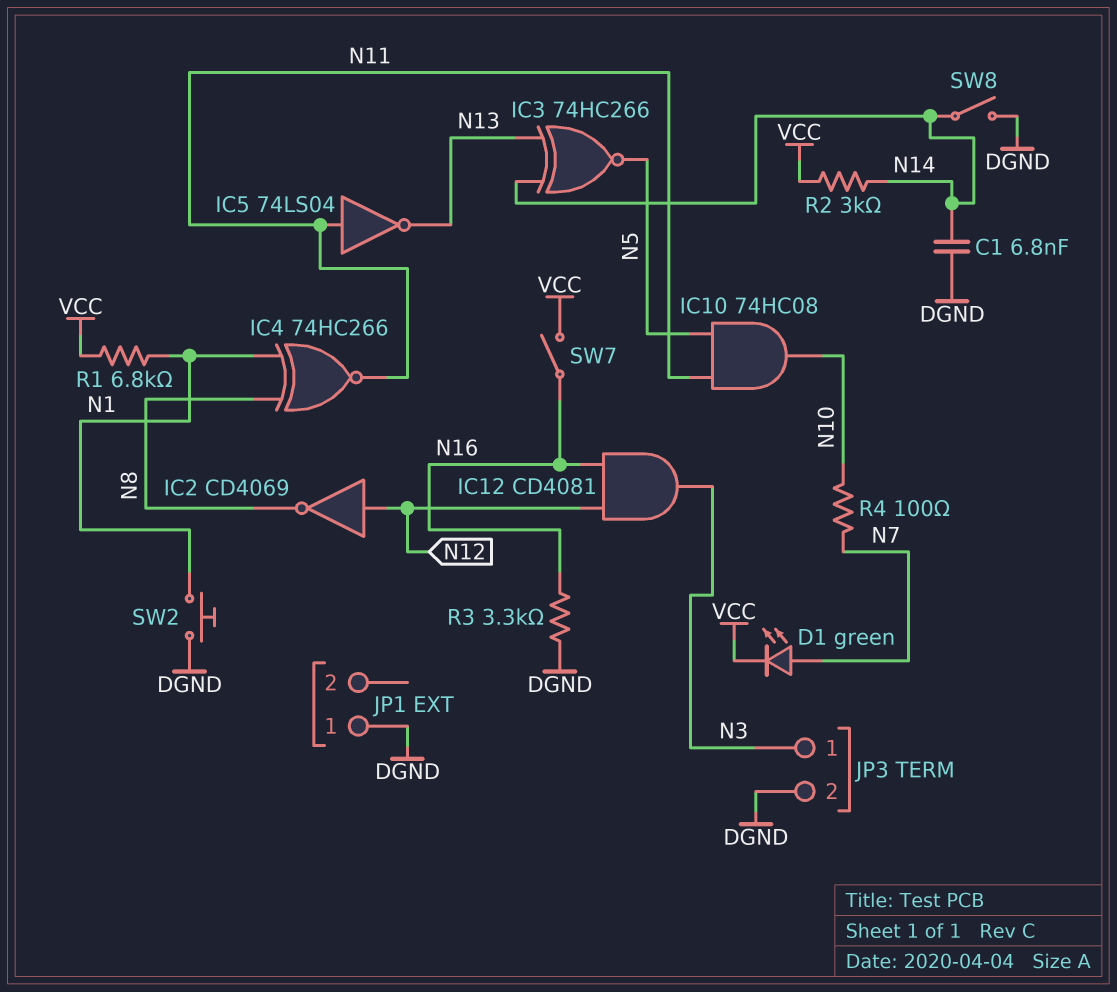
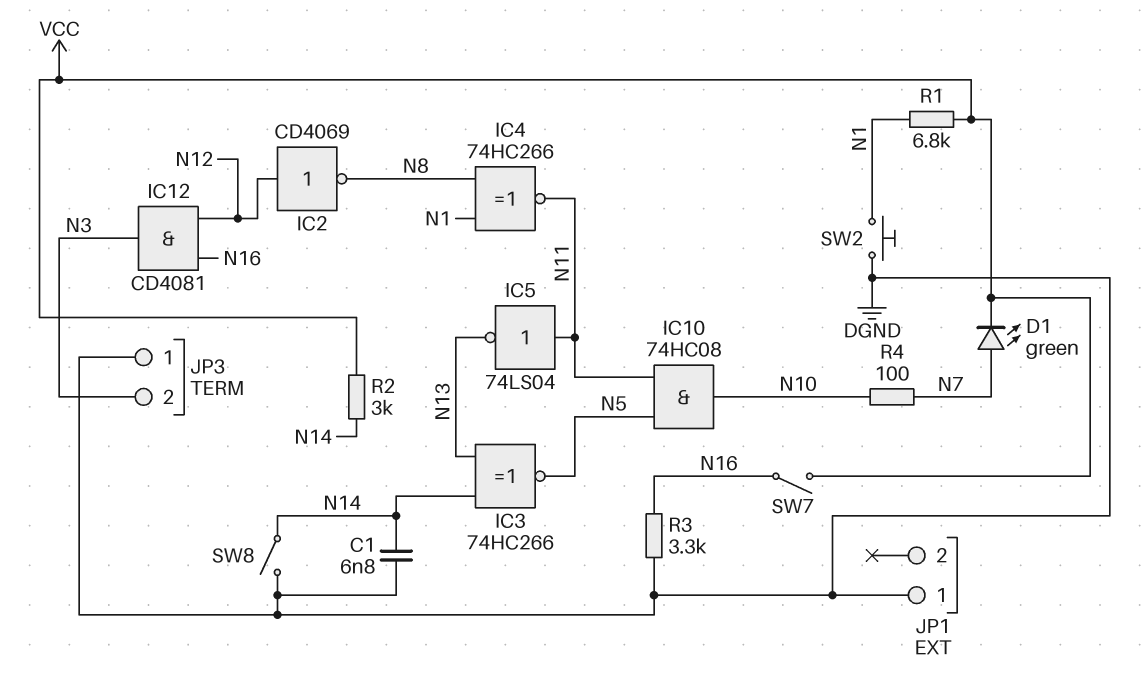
JP3 pin 1: N3 -> DGND
JP3 pin 2: DGND -> N3

